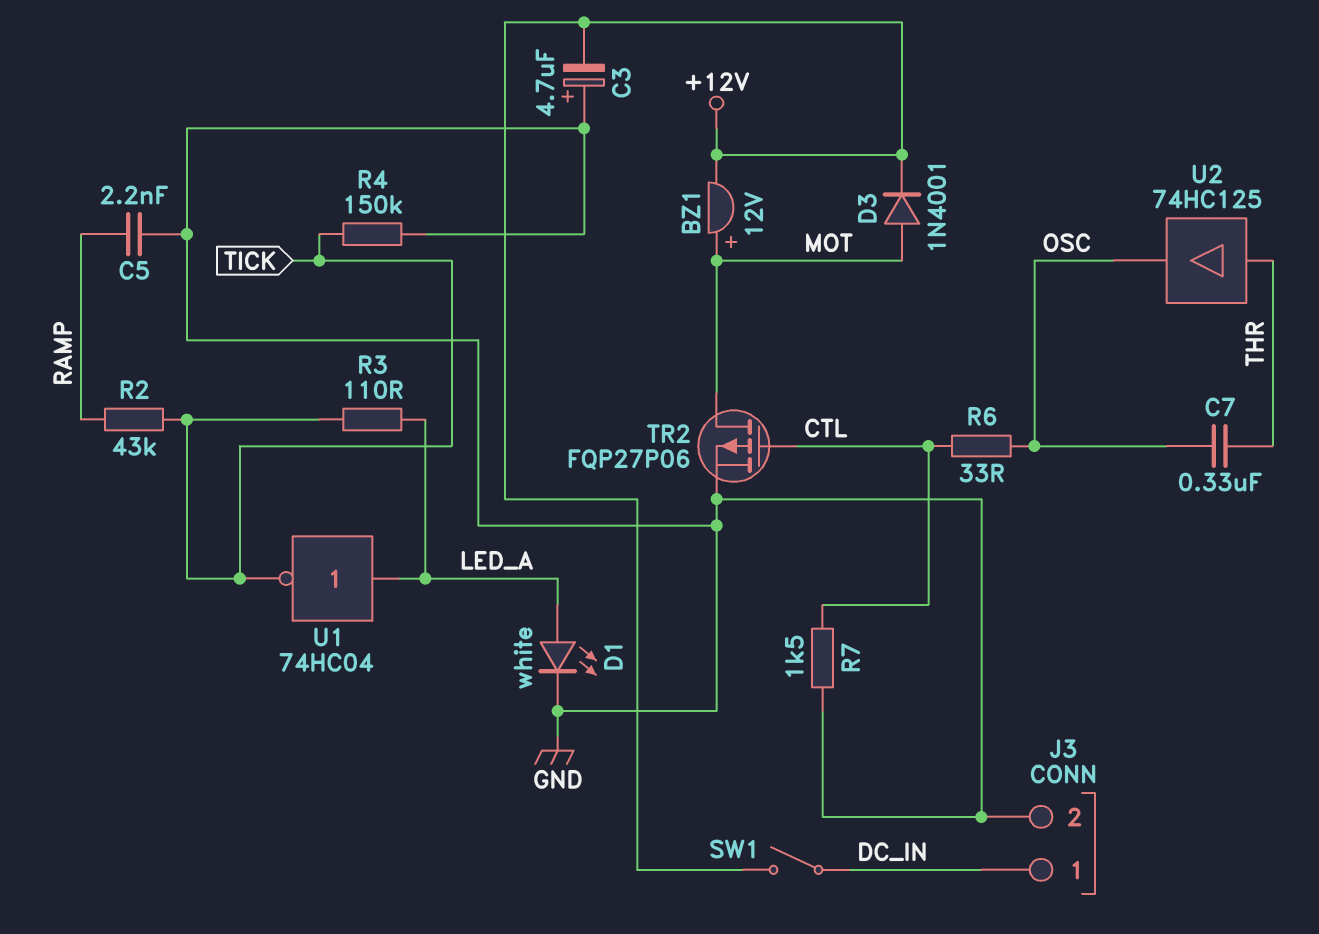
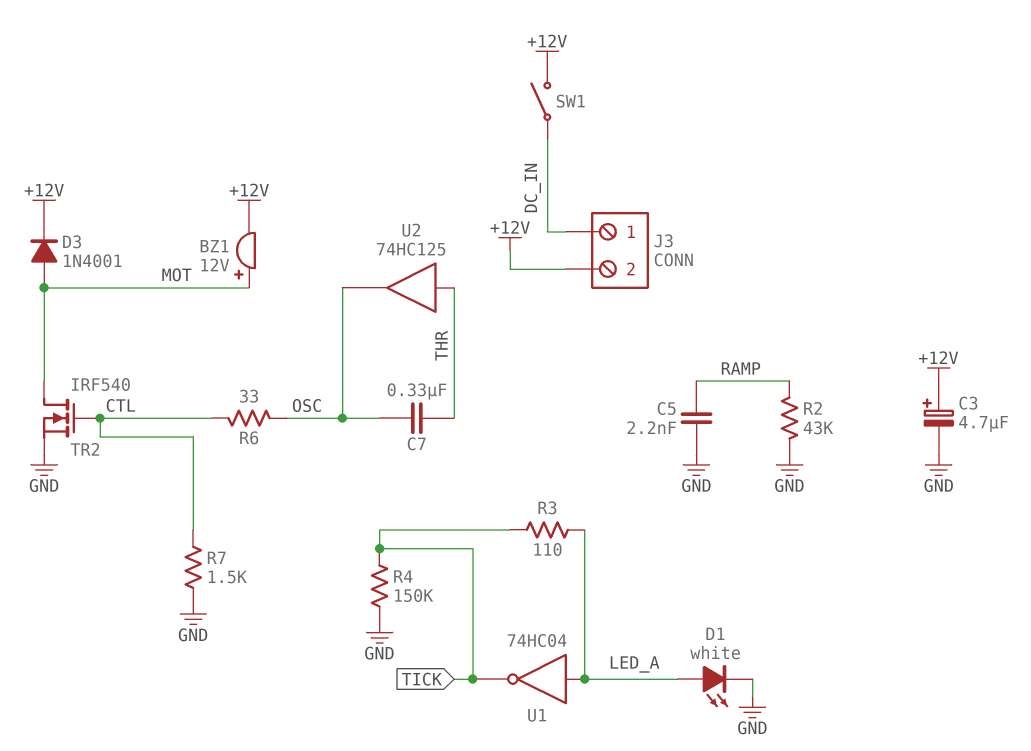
C3: 4.7uF (plus GND, minus +12V) -> 4.7uF (plus +12V, minus GND)
J3 pin 2: GND -> +12V
R2: 43k (RAMP, TICK) -> 43k (GND, RAMP)
TR2: PMOS FQP27P06 (G CTL, D MOT, S GND) -> NMOS IRF540 (G CTL, D MOT, S GND)

